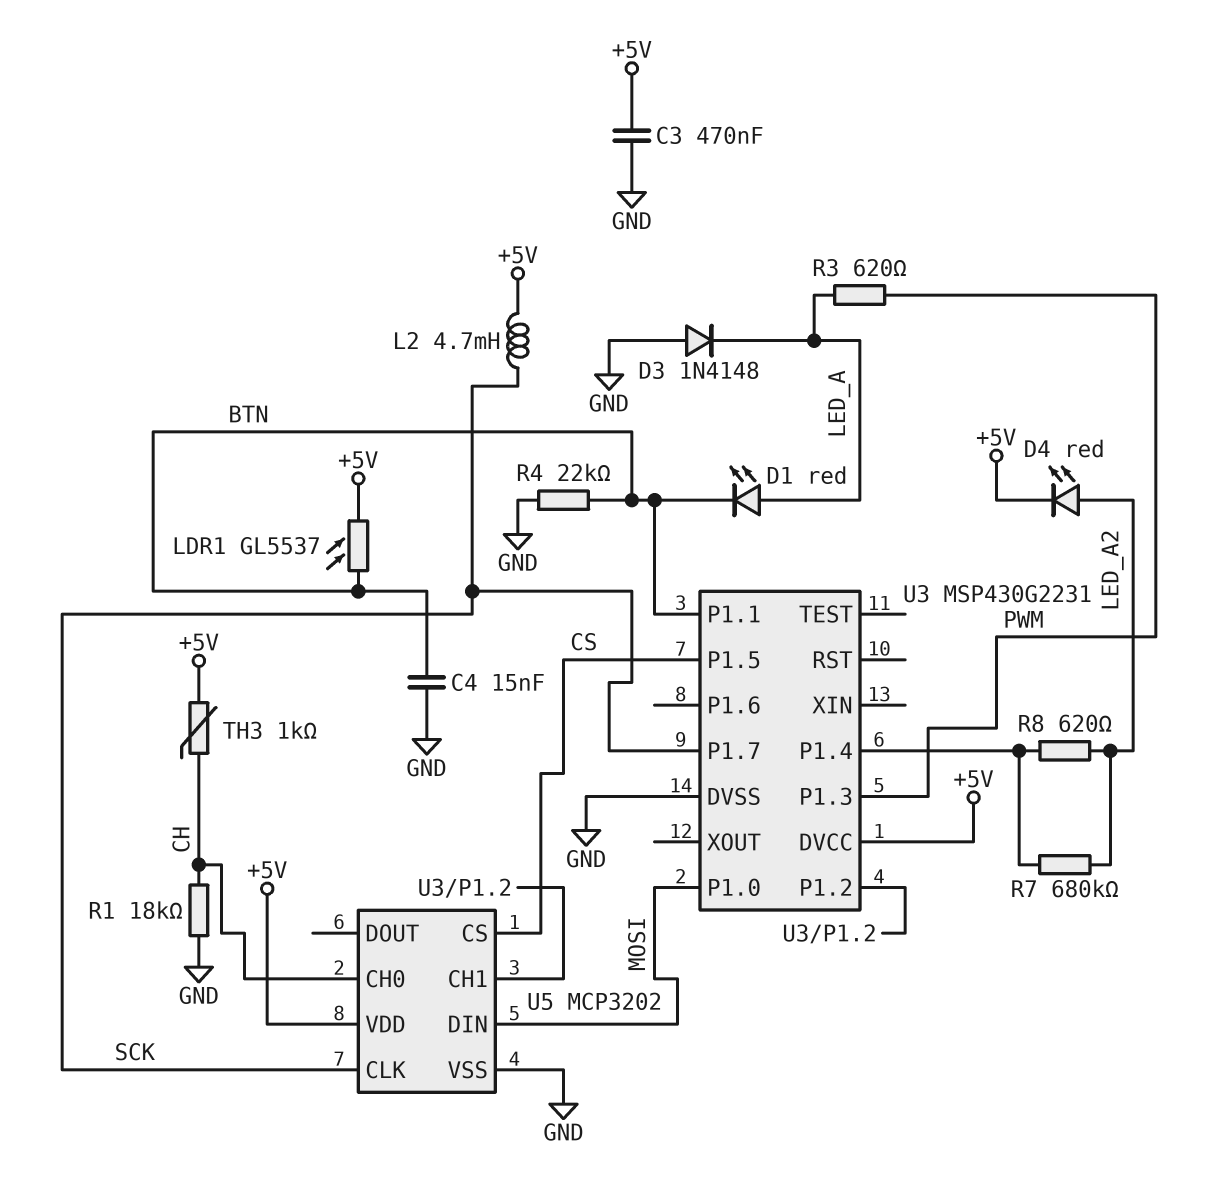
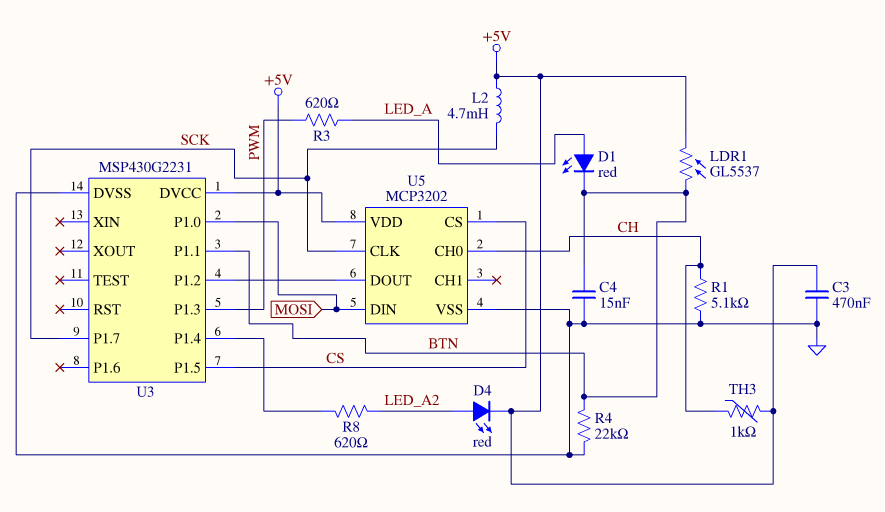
D3: diode 1N4148 (A GND, K LED_A) -> none
R1: 18k (CH, GND) -> 5.1k (CH, GND)
R7: 680k (LED_A2, U3/P1.4) -> none
U5 pin CH1: U3/P1.2 -> none
U5 pin DOUT: none -> U3/P1.2

